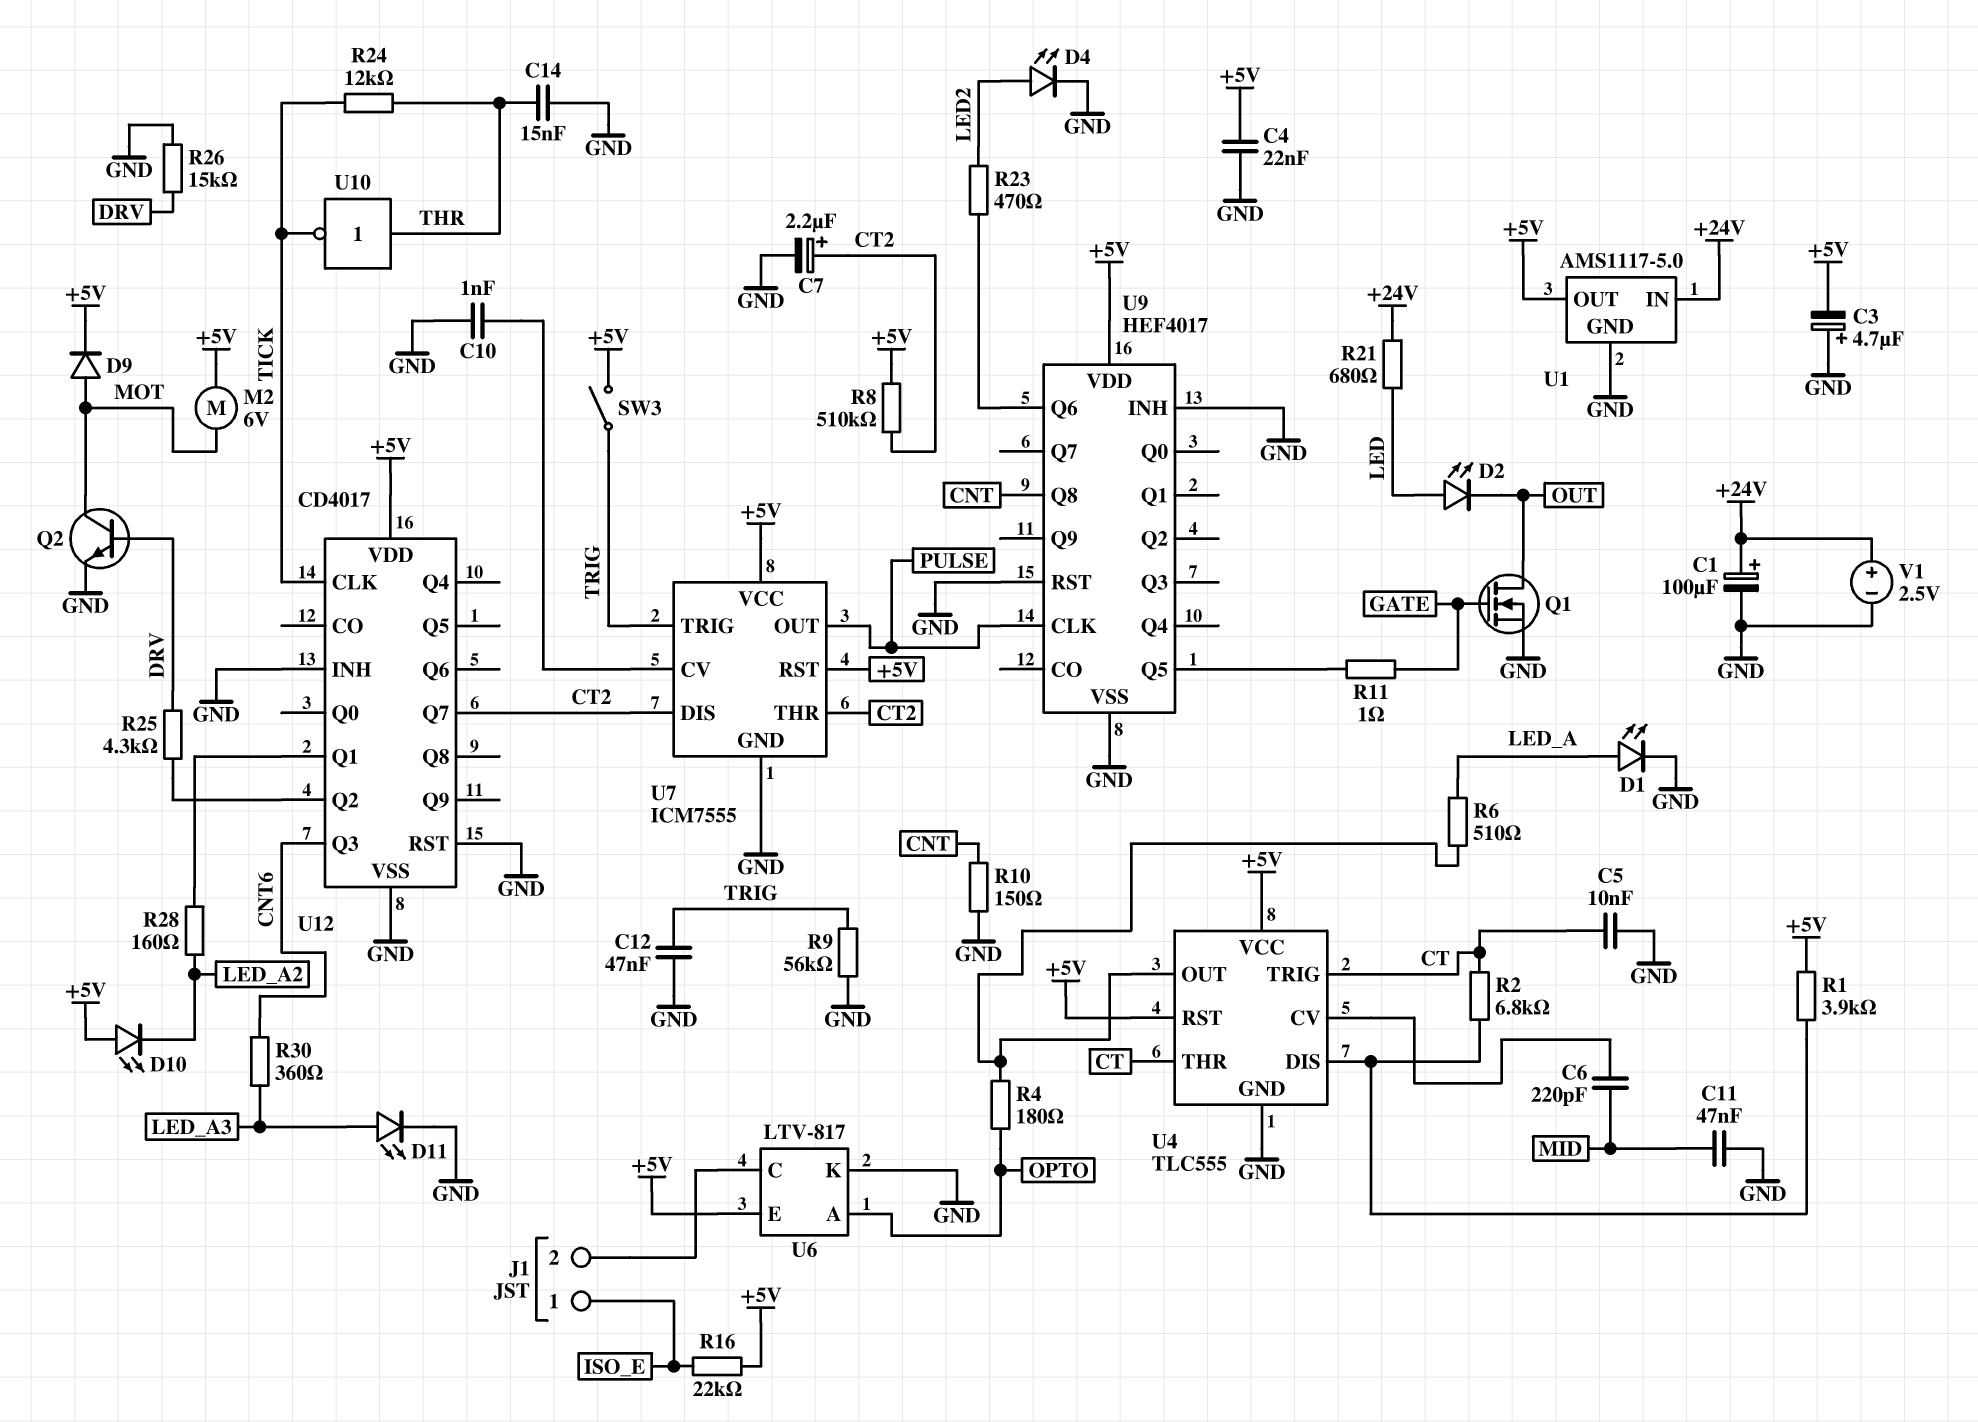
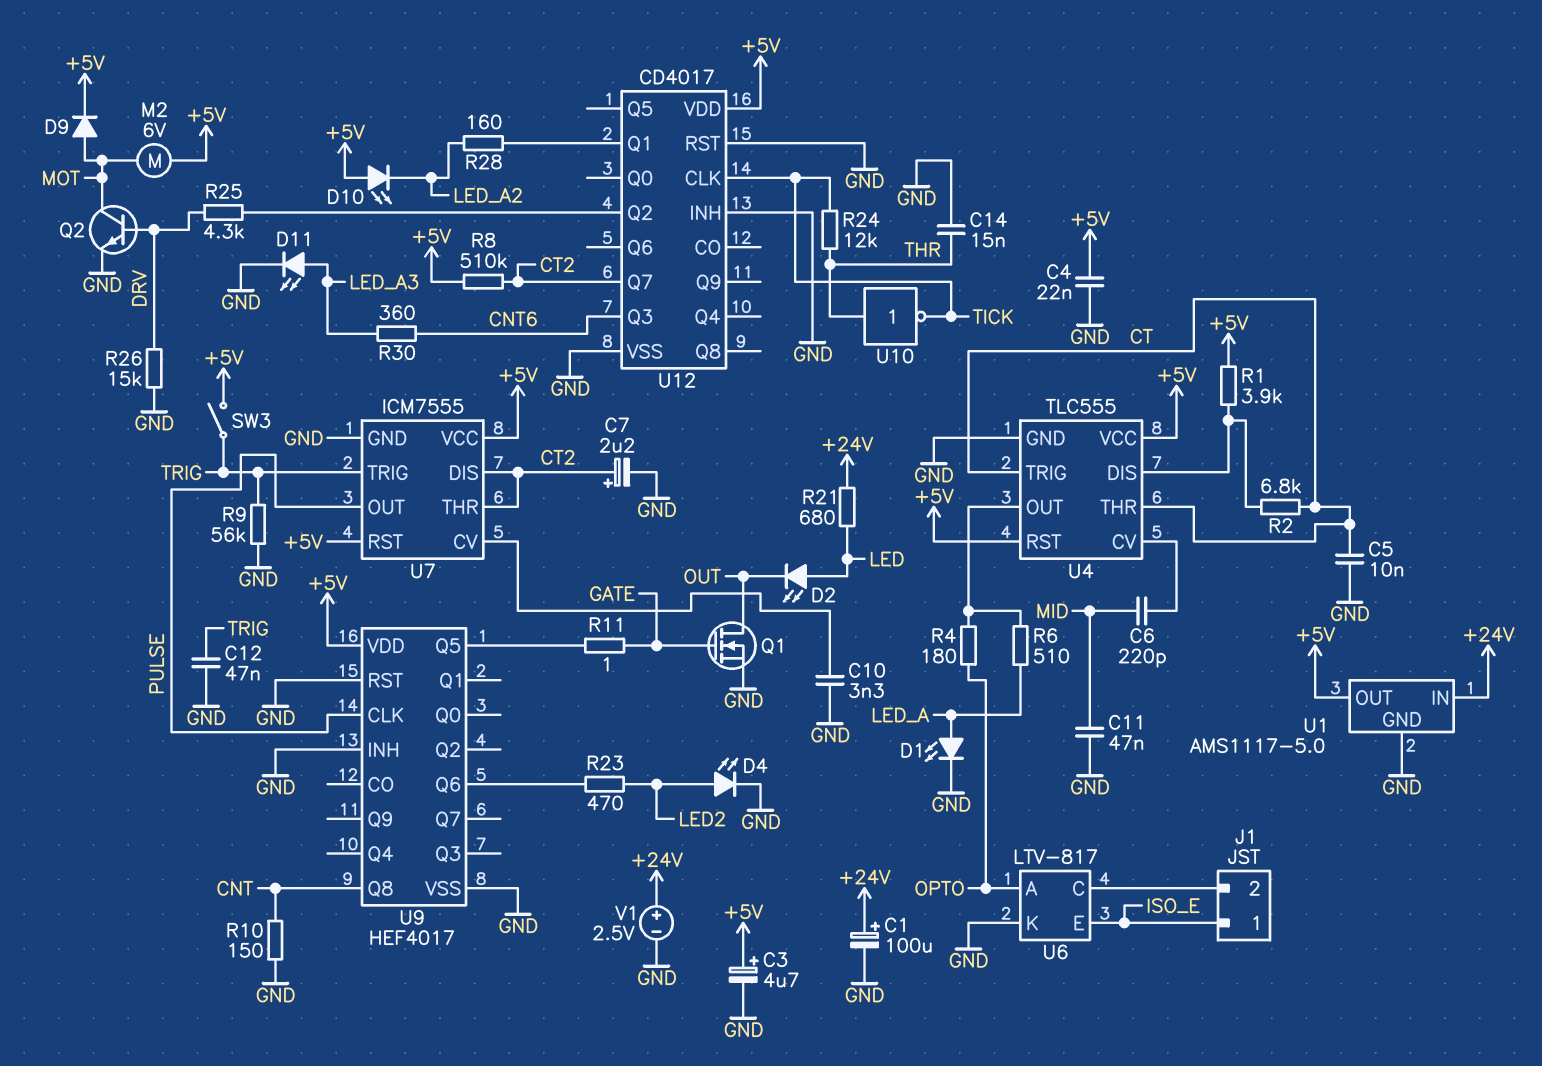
C3: 4.7uF (plus GND, minus +5V) -> 4.7uF (plus +5V, minus GND)
C10: 1nF (GND, U7/CV) -> 3.3nF (GND, U7/CV)
R16: 22k (+5V, ISO_E) -> none
U6 pin E: +5V -> ISO_E

